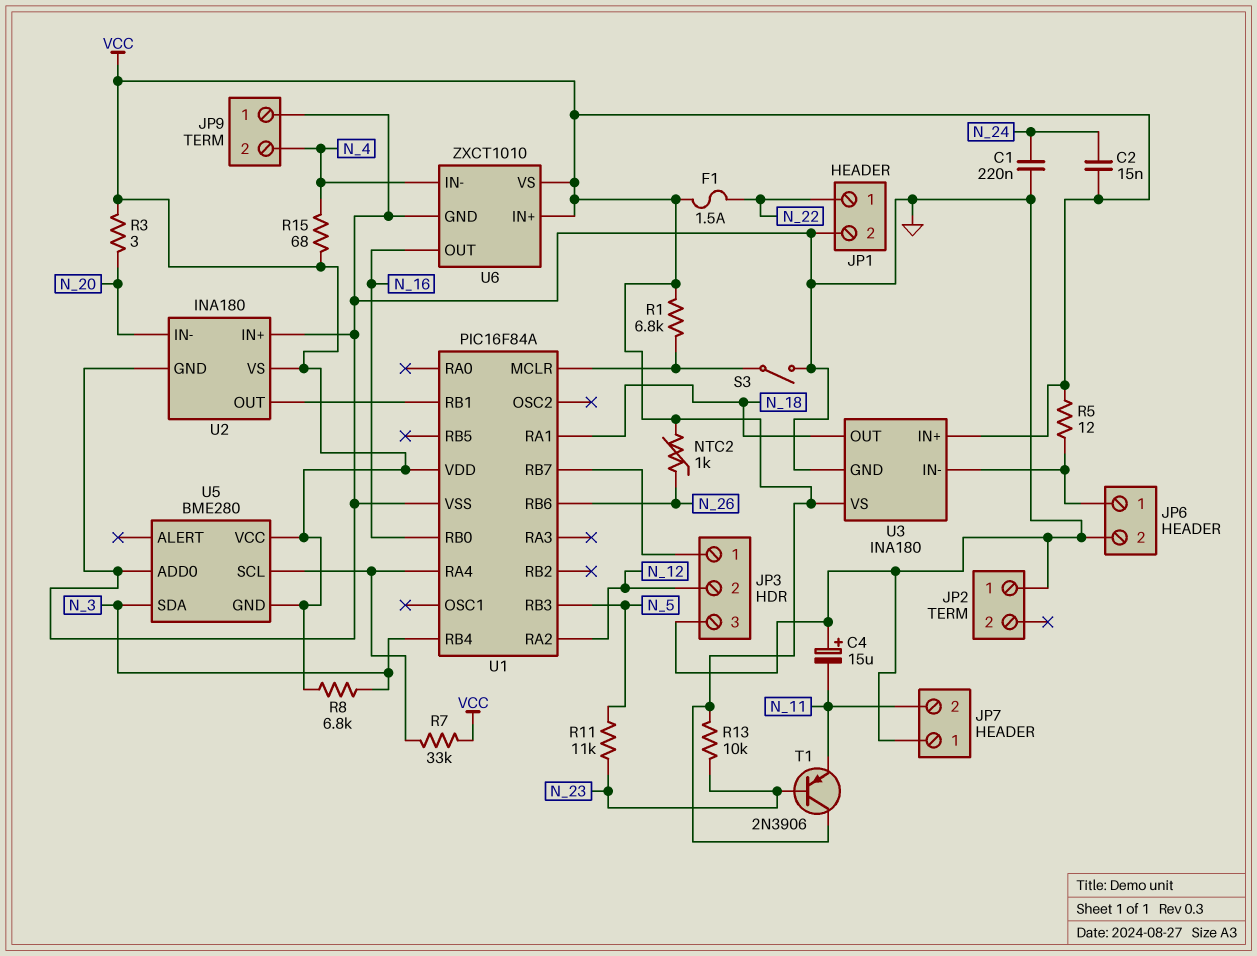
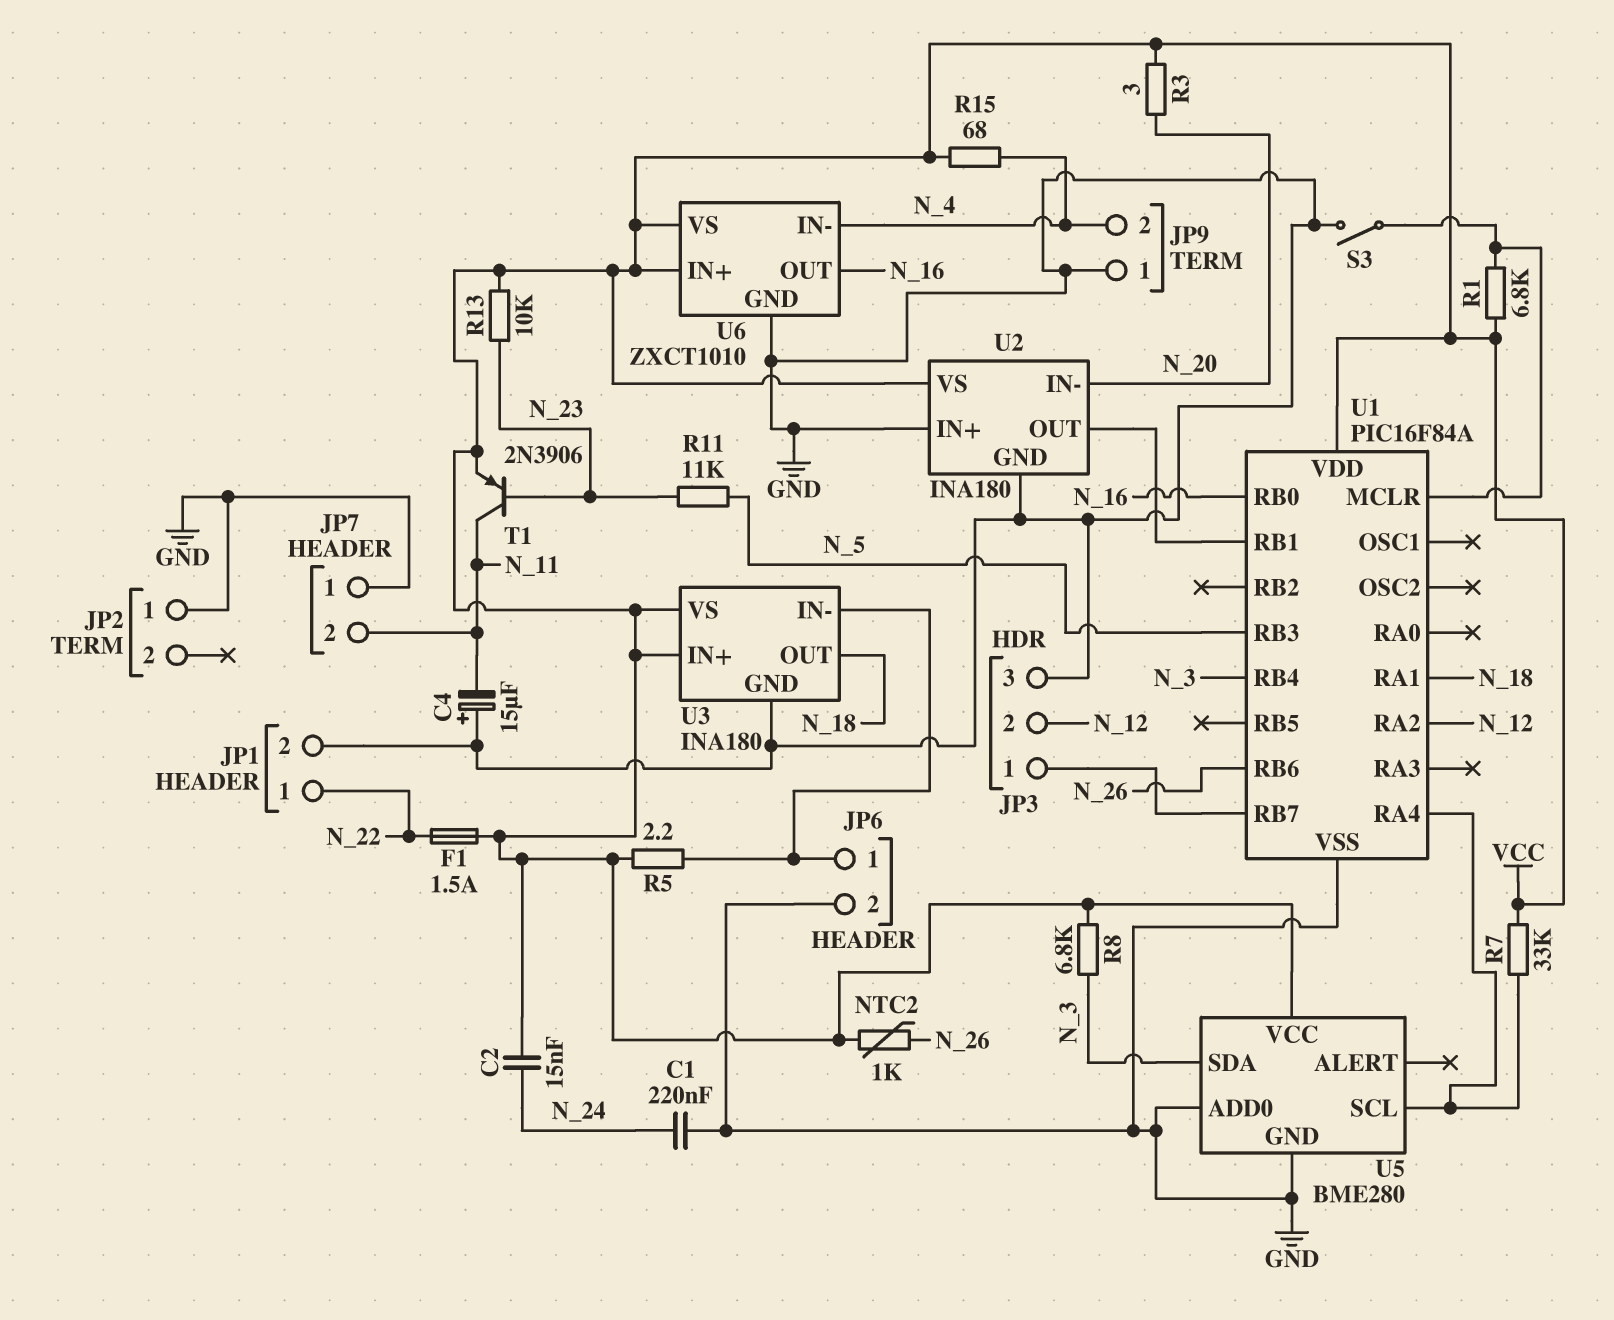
R5: 12 (JP6/1, VCC) -> 2.2 (JP6/1, VCC)
T1: PNP 2N3906 (B N_23, C VCC, E N_11) -> PNP 2N3906 (B N_23, C N_11, E VCC)
U5 pin GND: VCC -> GND

